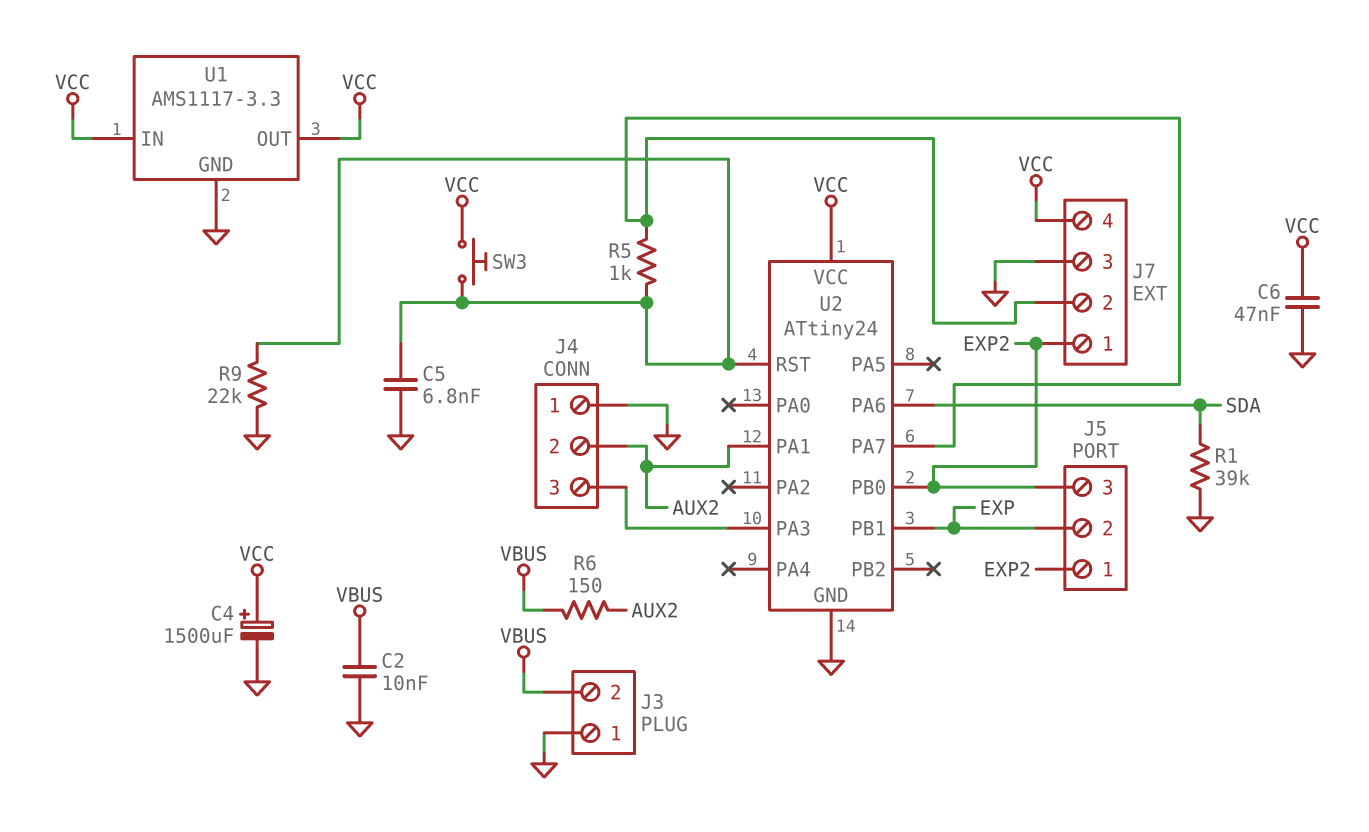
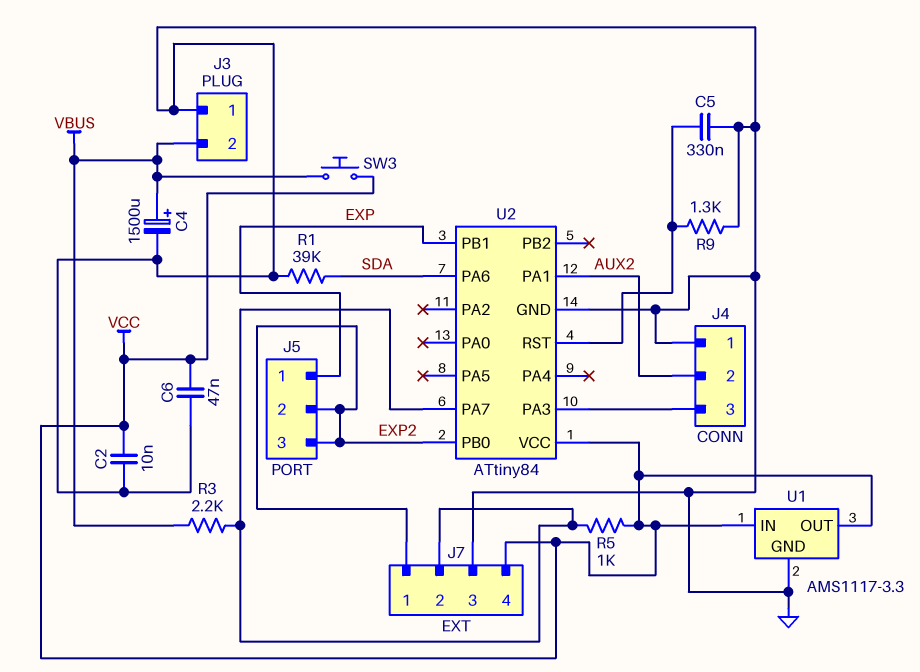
C2: 10nF (GND, VBUS) -> 10nF (GND, VCC)
C4: 1500uF (plus VCC, minus GND) -> 1500uF (plus VBUS, minus GND)
C5: 6.8nF (GND, U2/RST) -> 330nF (GND, U2/RST)
J5 pin 1: EXP2 -> EXP
J5 pin 2: EXP -> EXP2
R3: none -> 2.2k (J7/2, VBUS)
R5: 1k (J7/2, U2/RST) -> 1k (J7/2, VCC)
R6: 150 (AUX2, VBUS) -> none
R9: 22k (GND, U2/RST) -> 1.3k (GND, U2/RST)
SW3: button (U2/RST, VCC) -> button (VBUS, VCC)
U2: ATtiny24 -> ATtiny84

